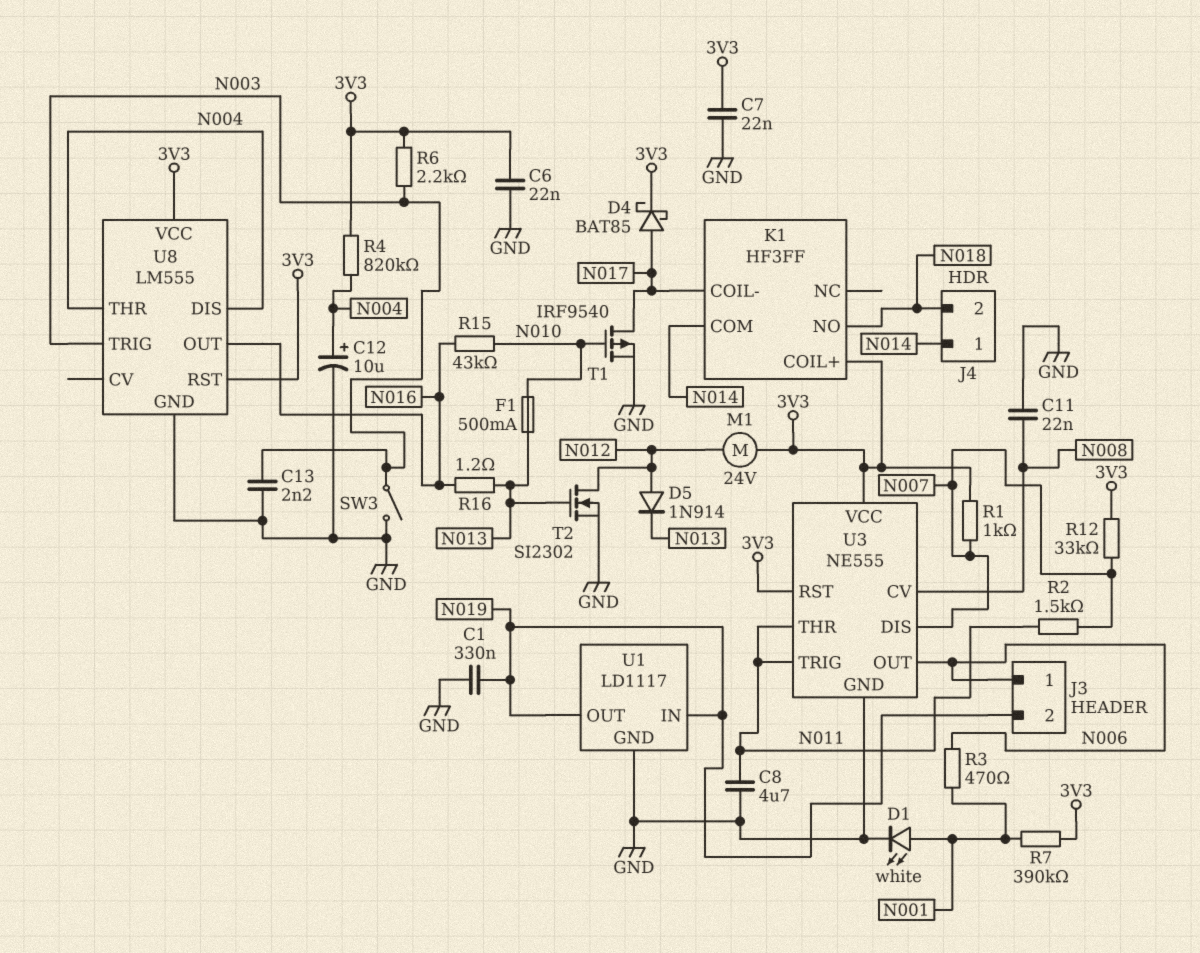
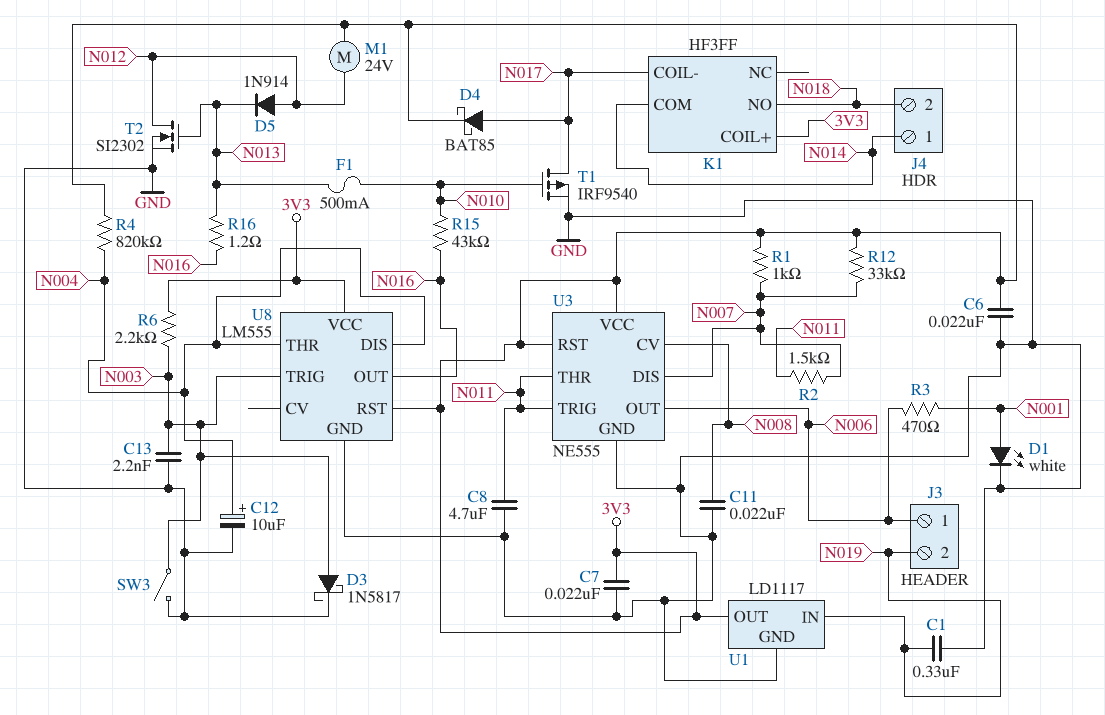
D3: none -> schottky 1N5817 (A N003, K GND)
R7: 390k (3V3, N001) -> none
U1 pin OUT: N019 -> 3V3

